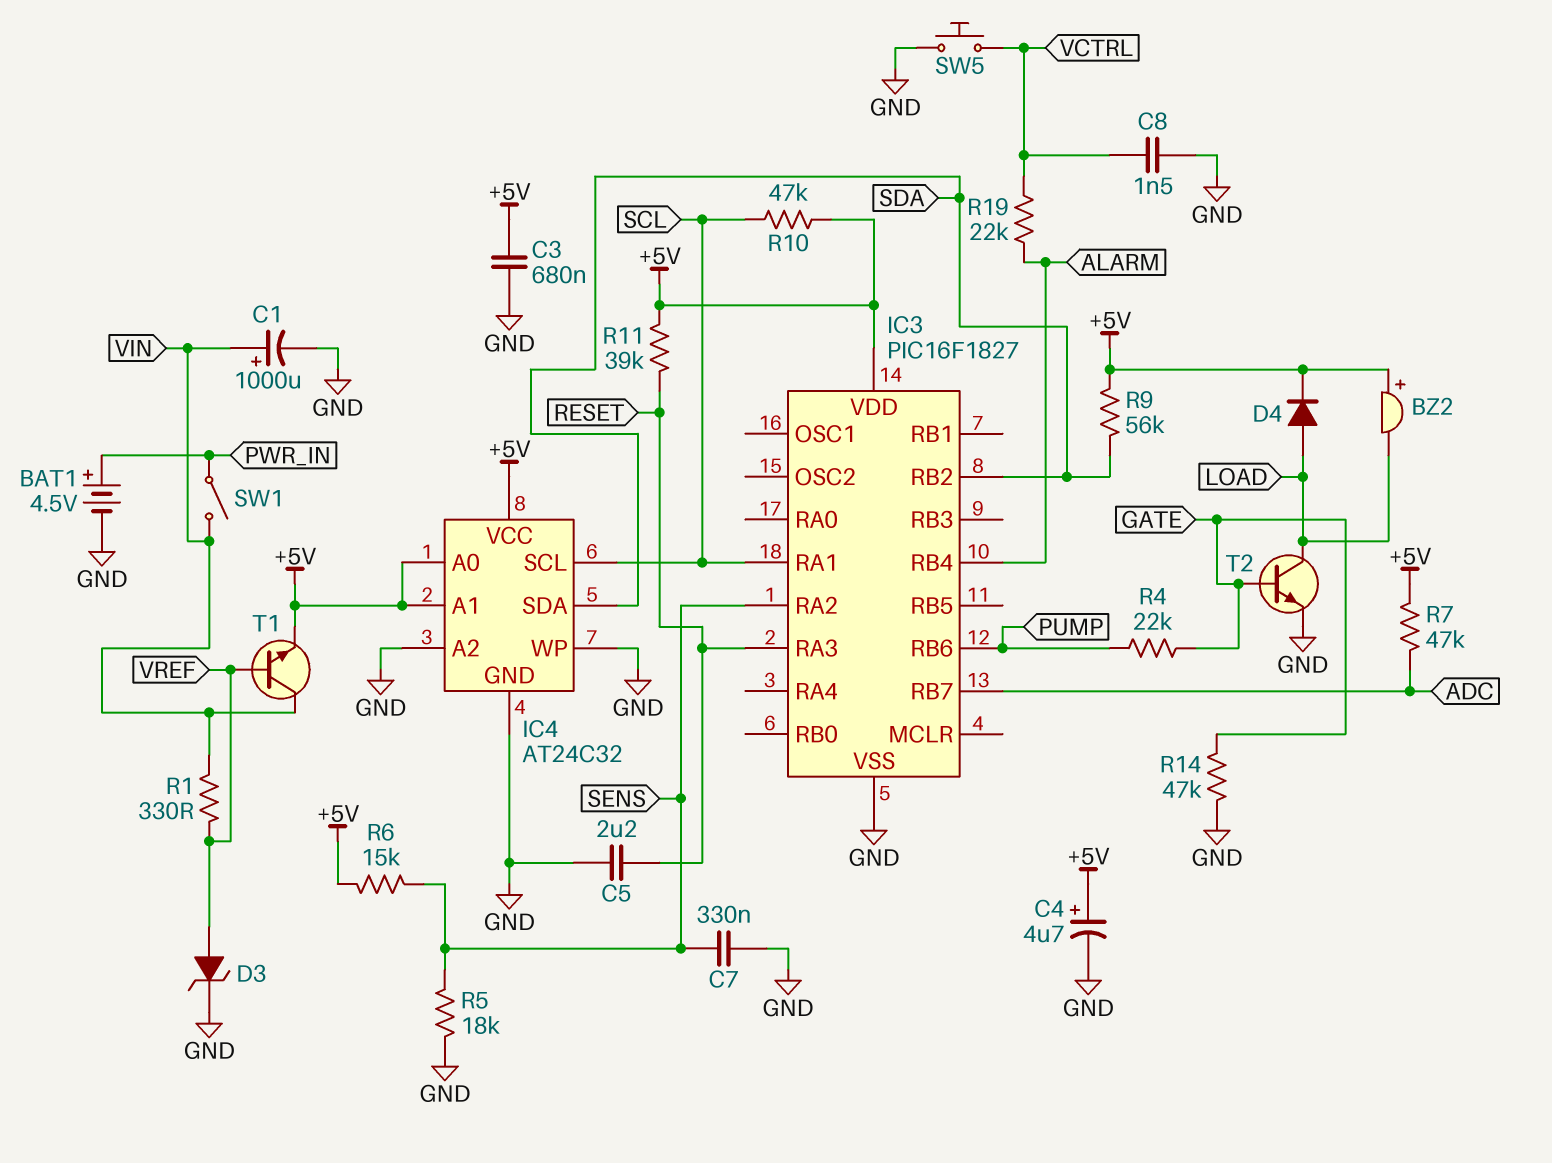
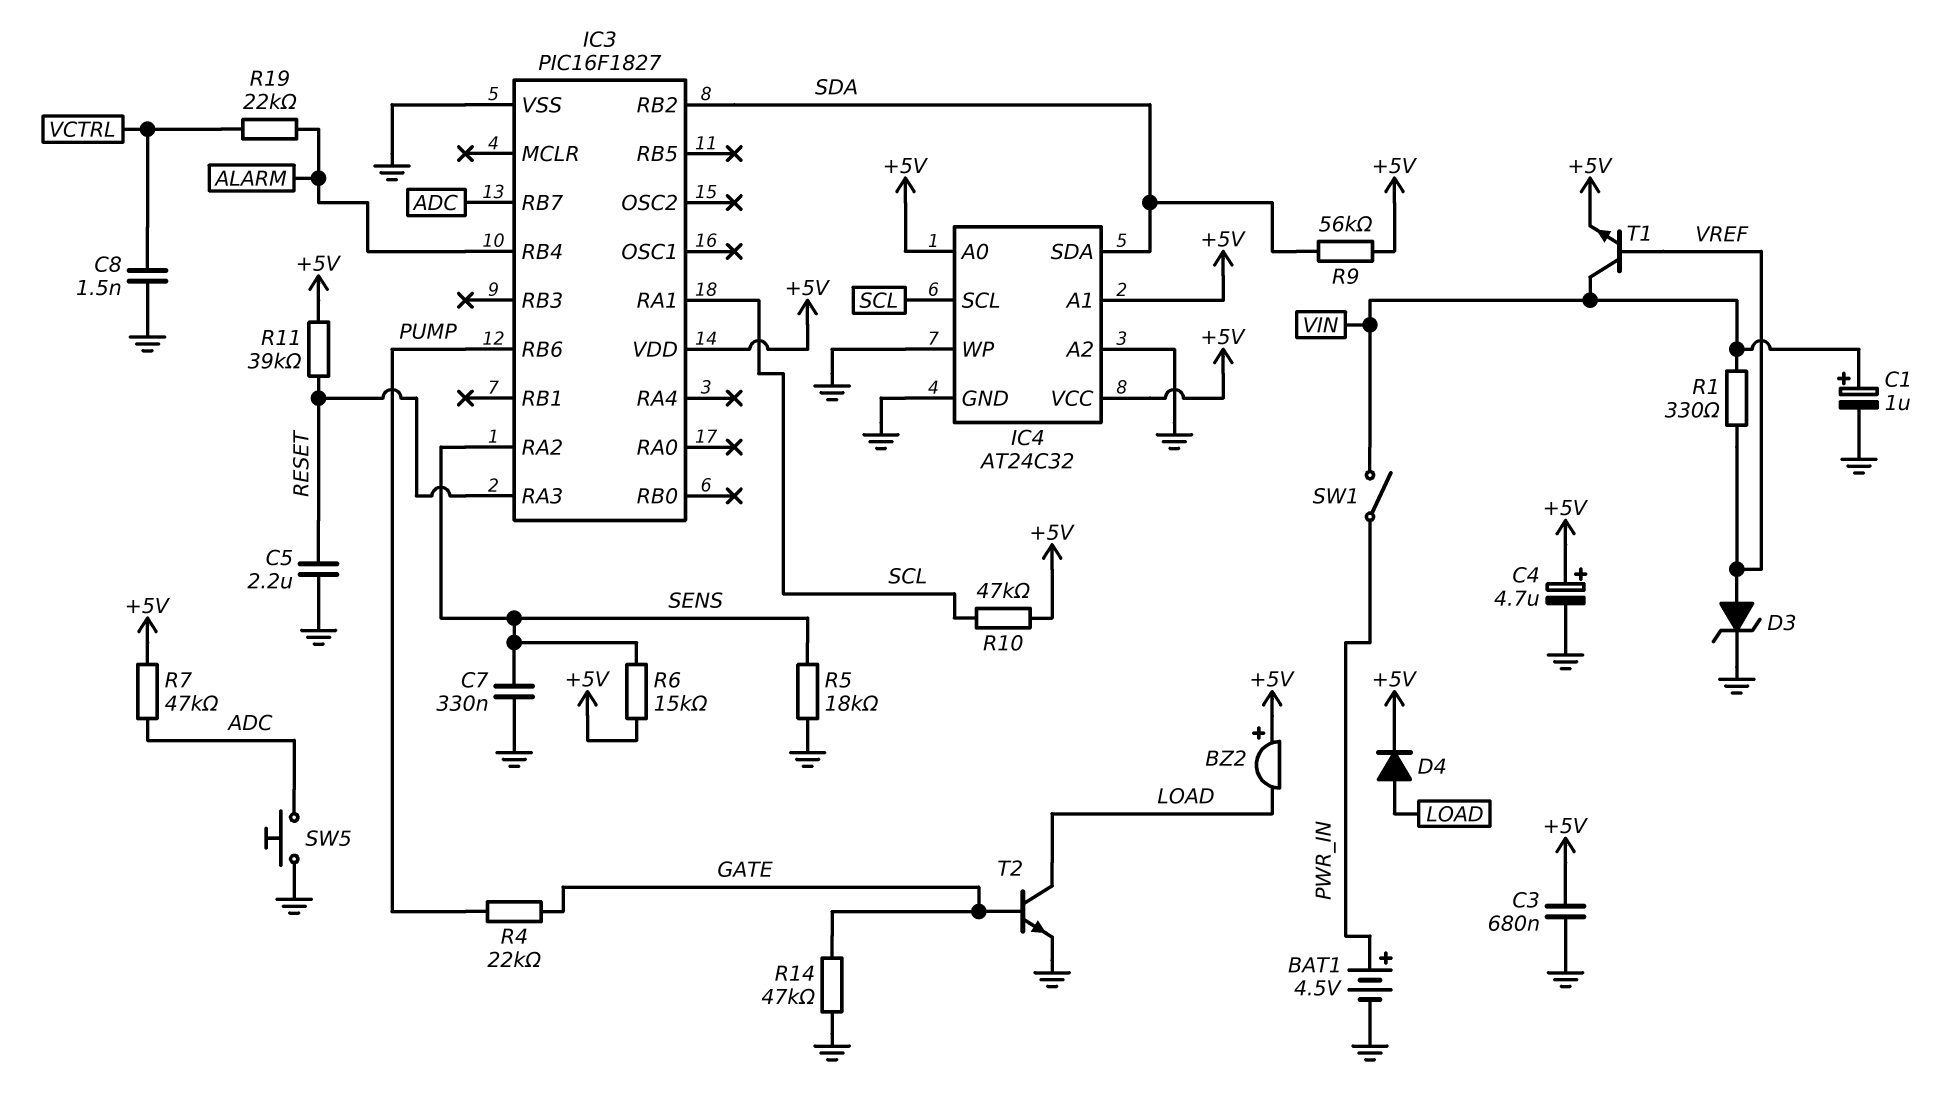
C1: 1000uF (plus VIN, minus GND) -> 1uF (plus VIN, minus GND)
SW5: button (GND, VCTRL) -> button (ADC, GND)

